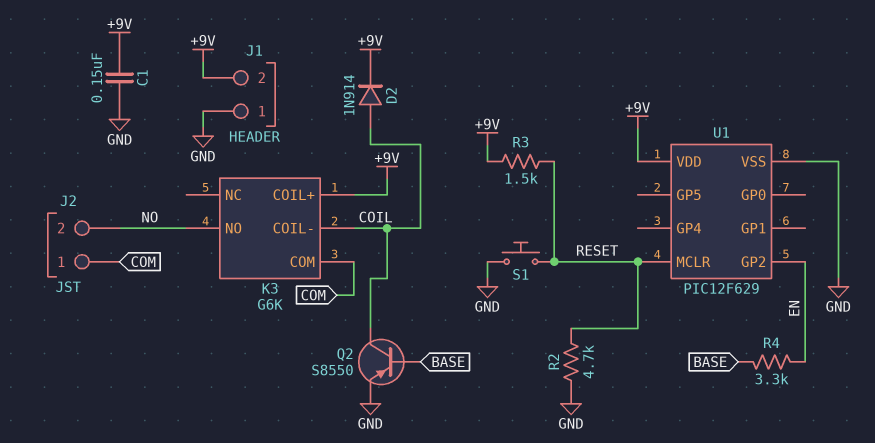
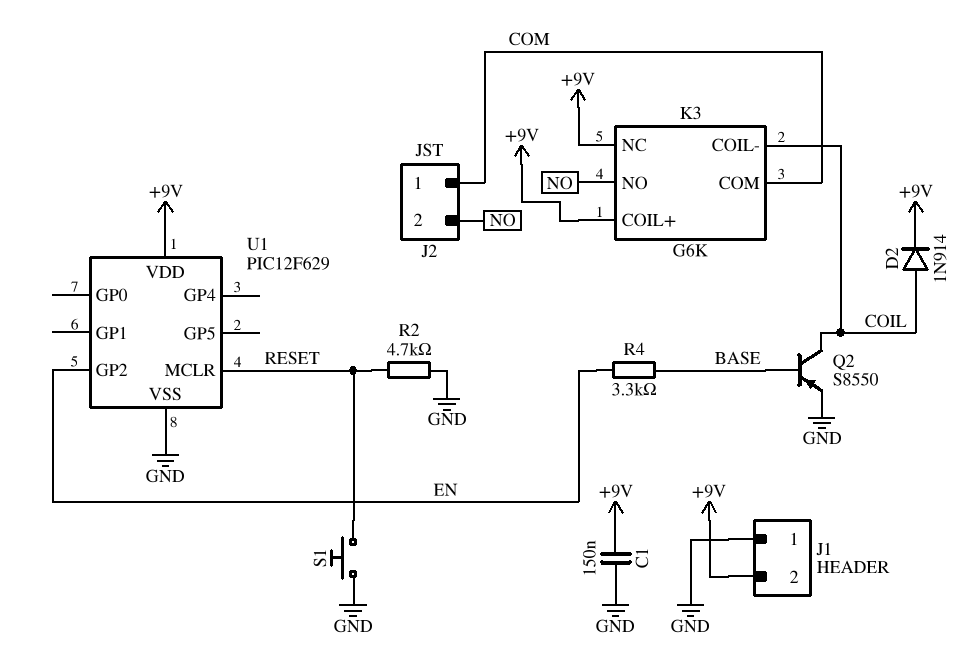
K3 pin NC: none -> +9V
R3: 1.5k (+9V, RESET) -> none

